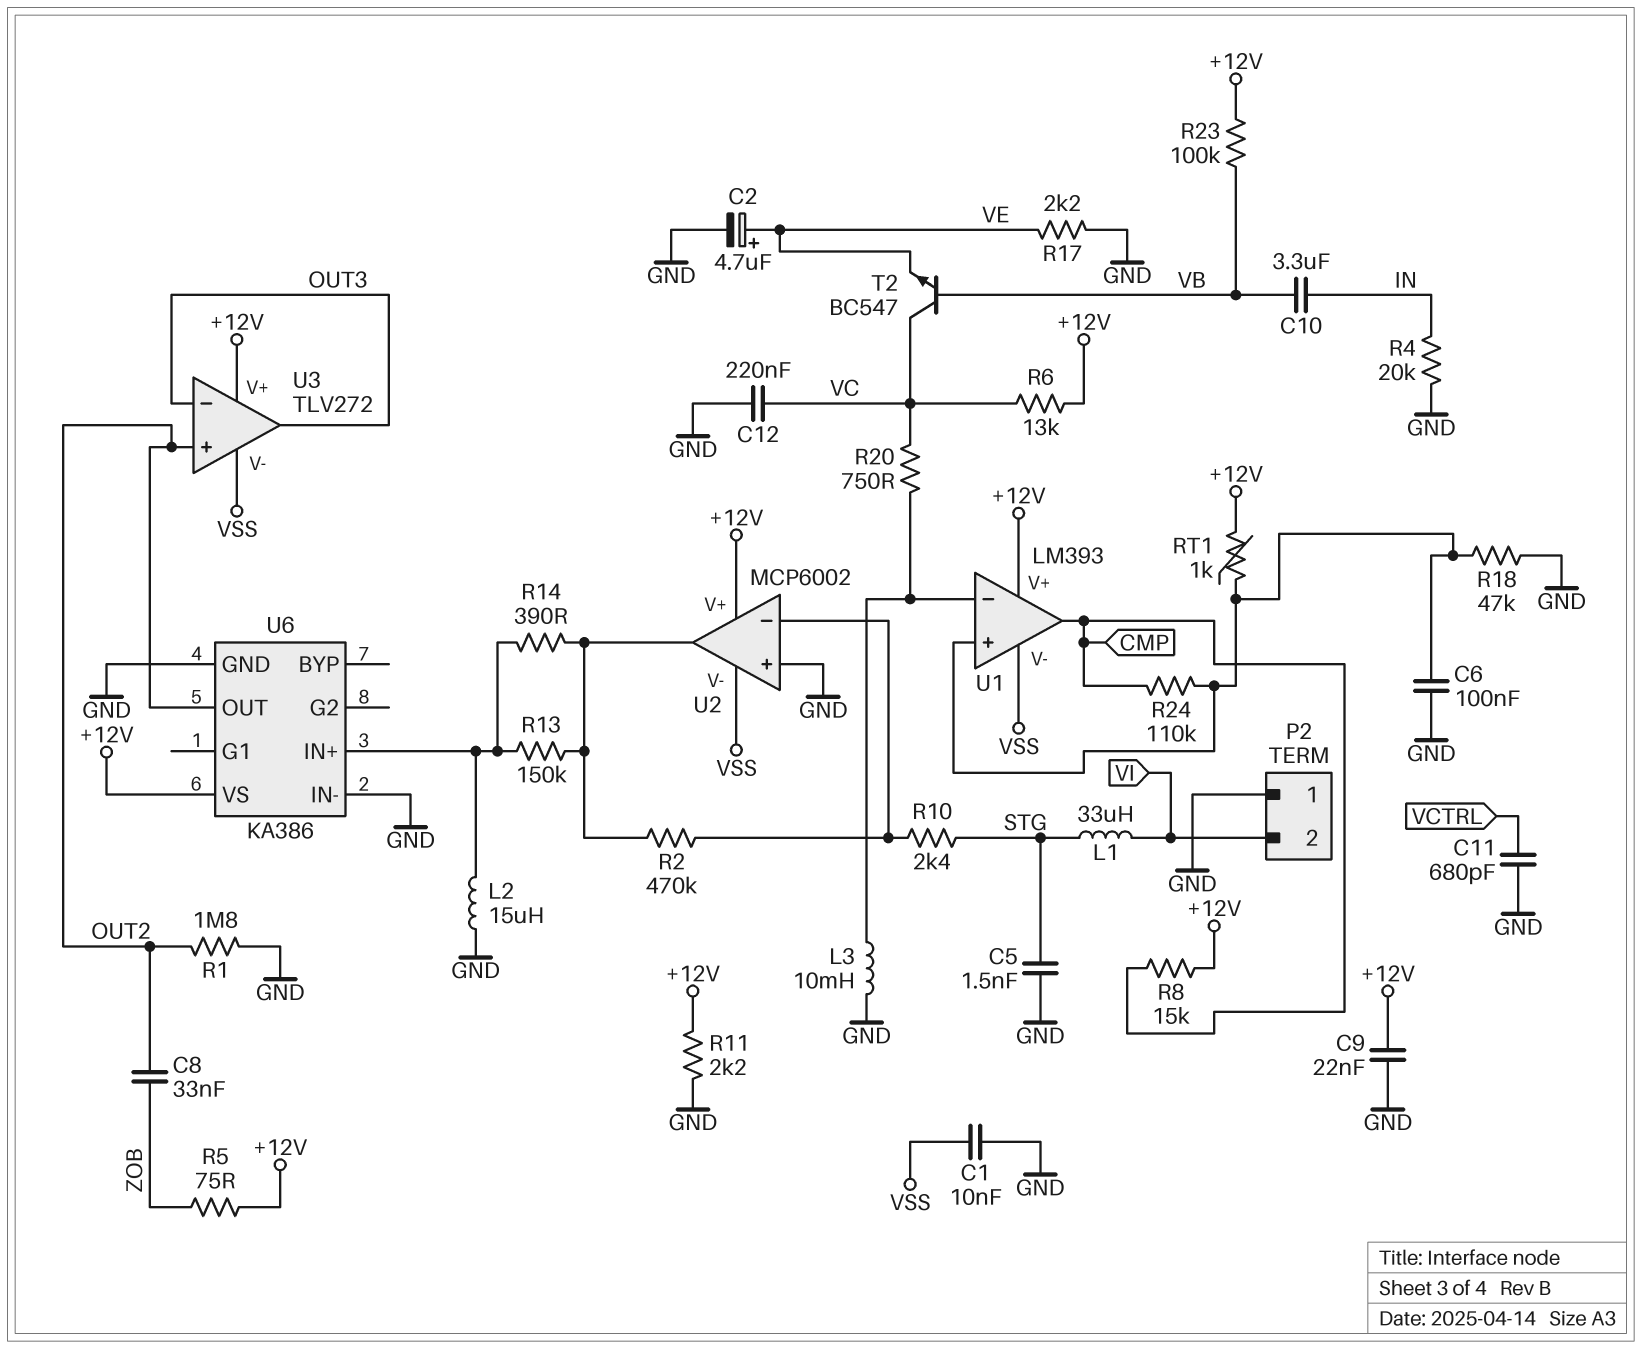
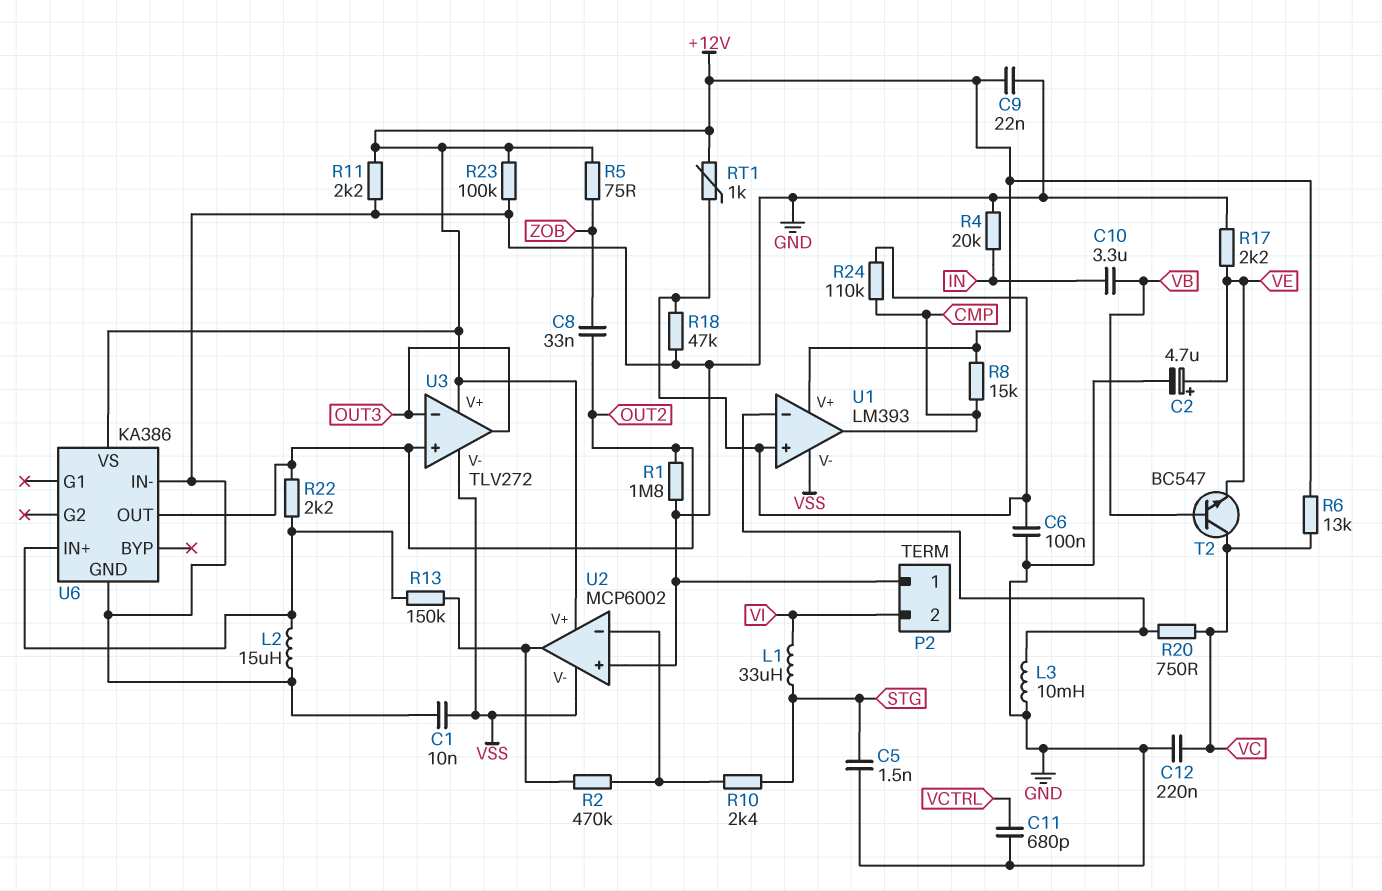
R14: 390 (U2/out, U6/IN+) -> none
R22: none -> 2.2k (OUT2, U6/IN+)
R23: 100k (+12V, VB) -> 100k (+12V, GND)

